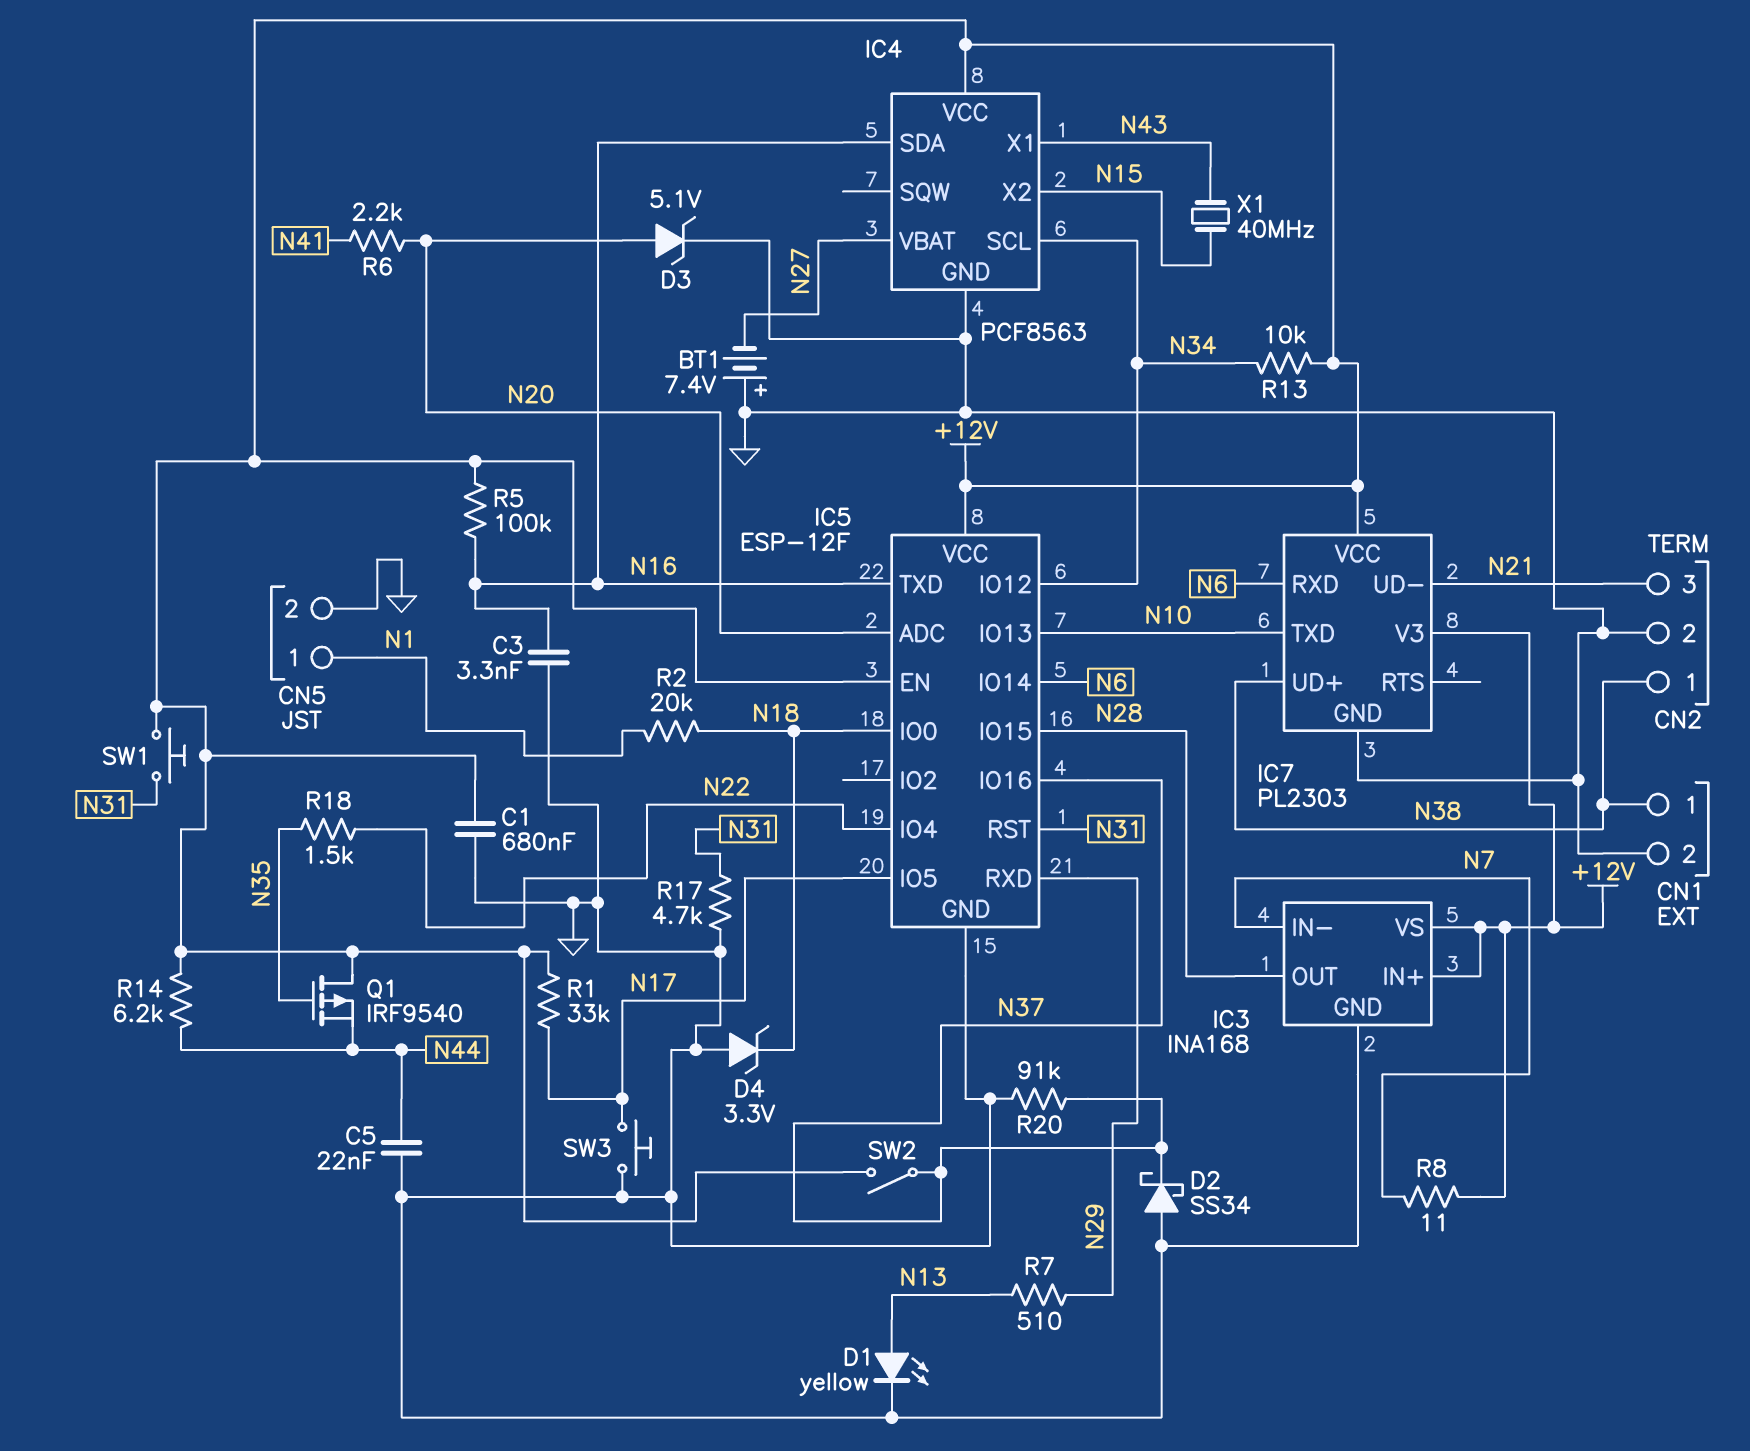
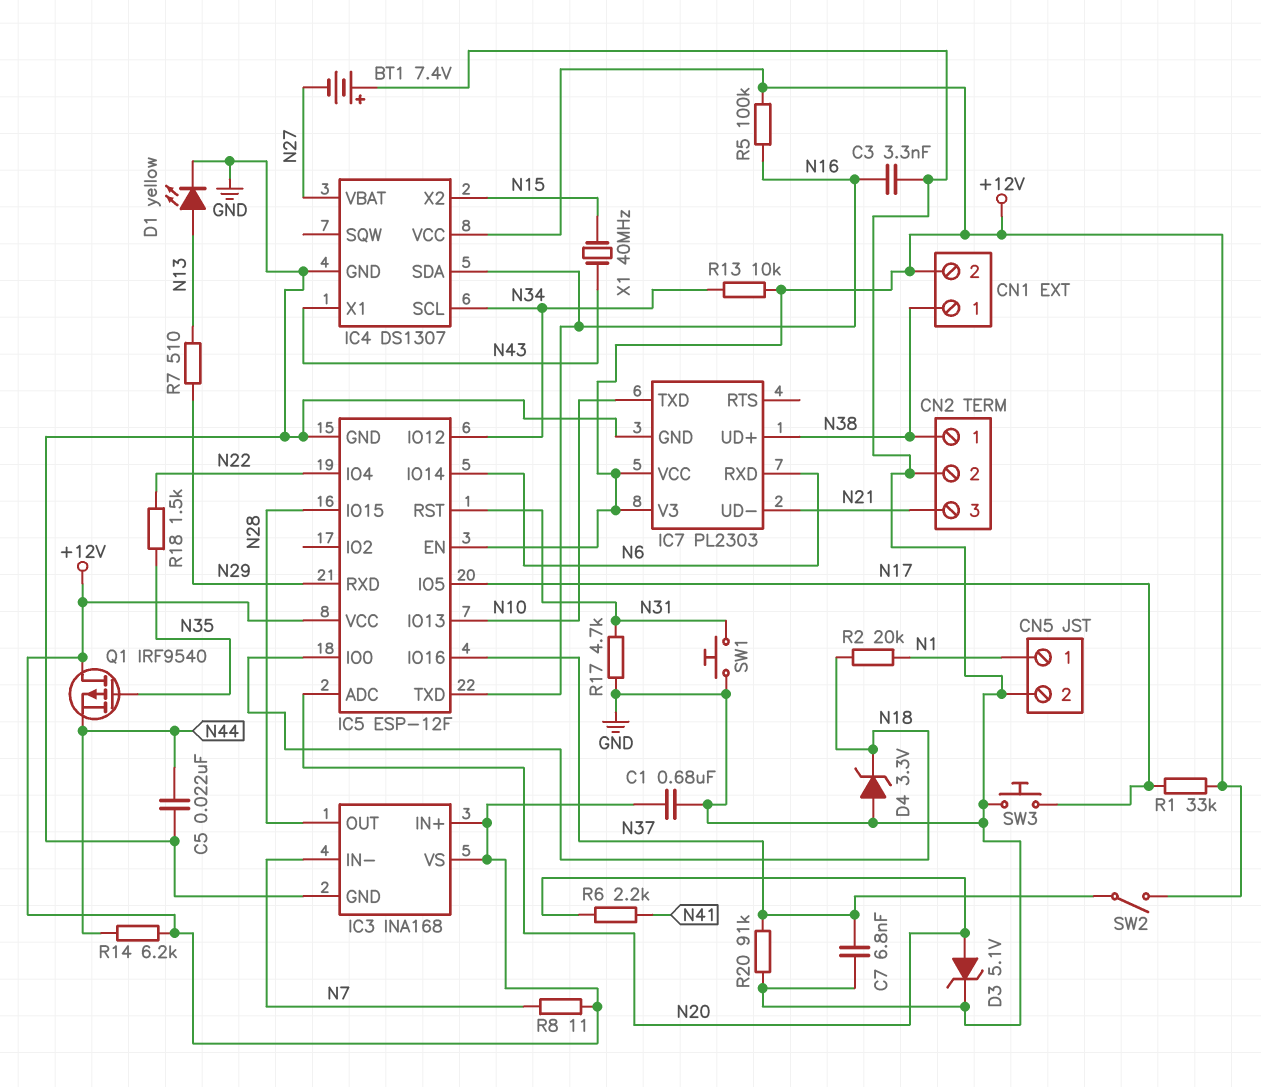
C7: none -> 6.8nF (GND, N37)
CN1 pin 2: GND -> +12V
D2: schottky SS34 (A GND, K N37) -> none
IC4: PCF8563 -> DS1307
SW1: button (+12V, N31) -> button (GND, N31)

